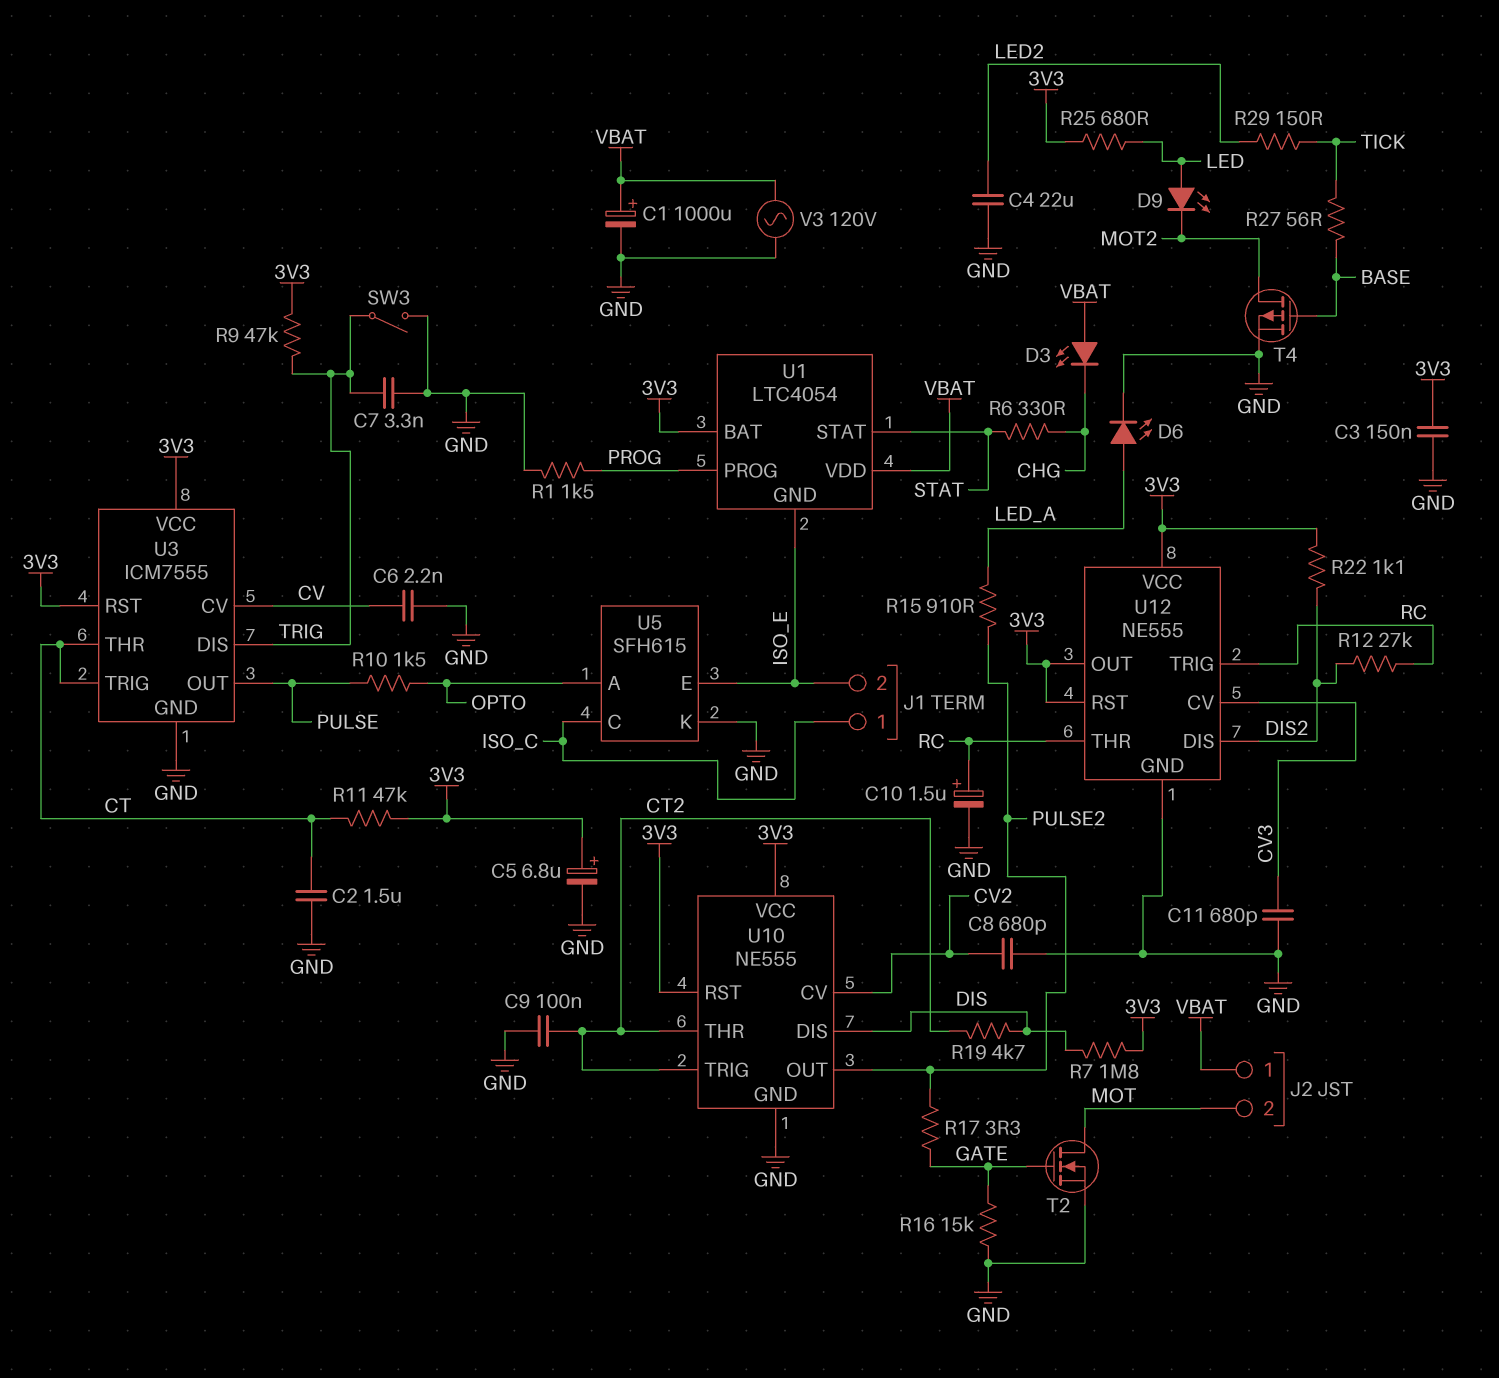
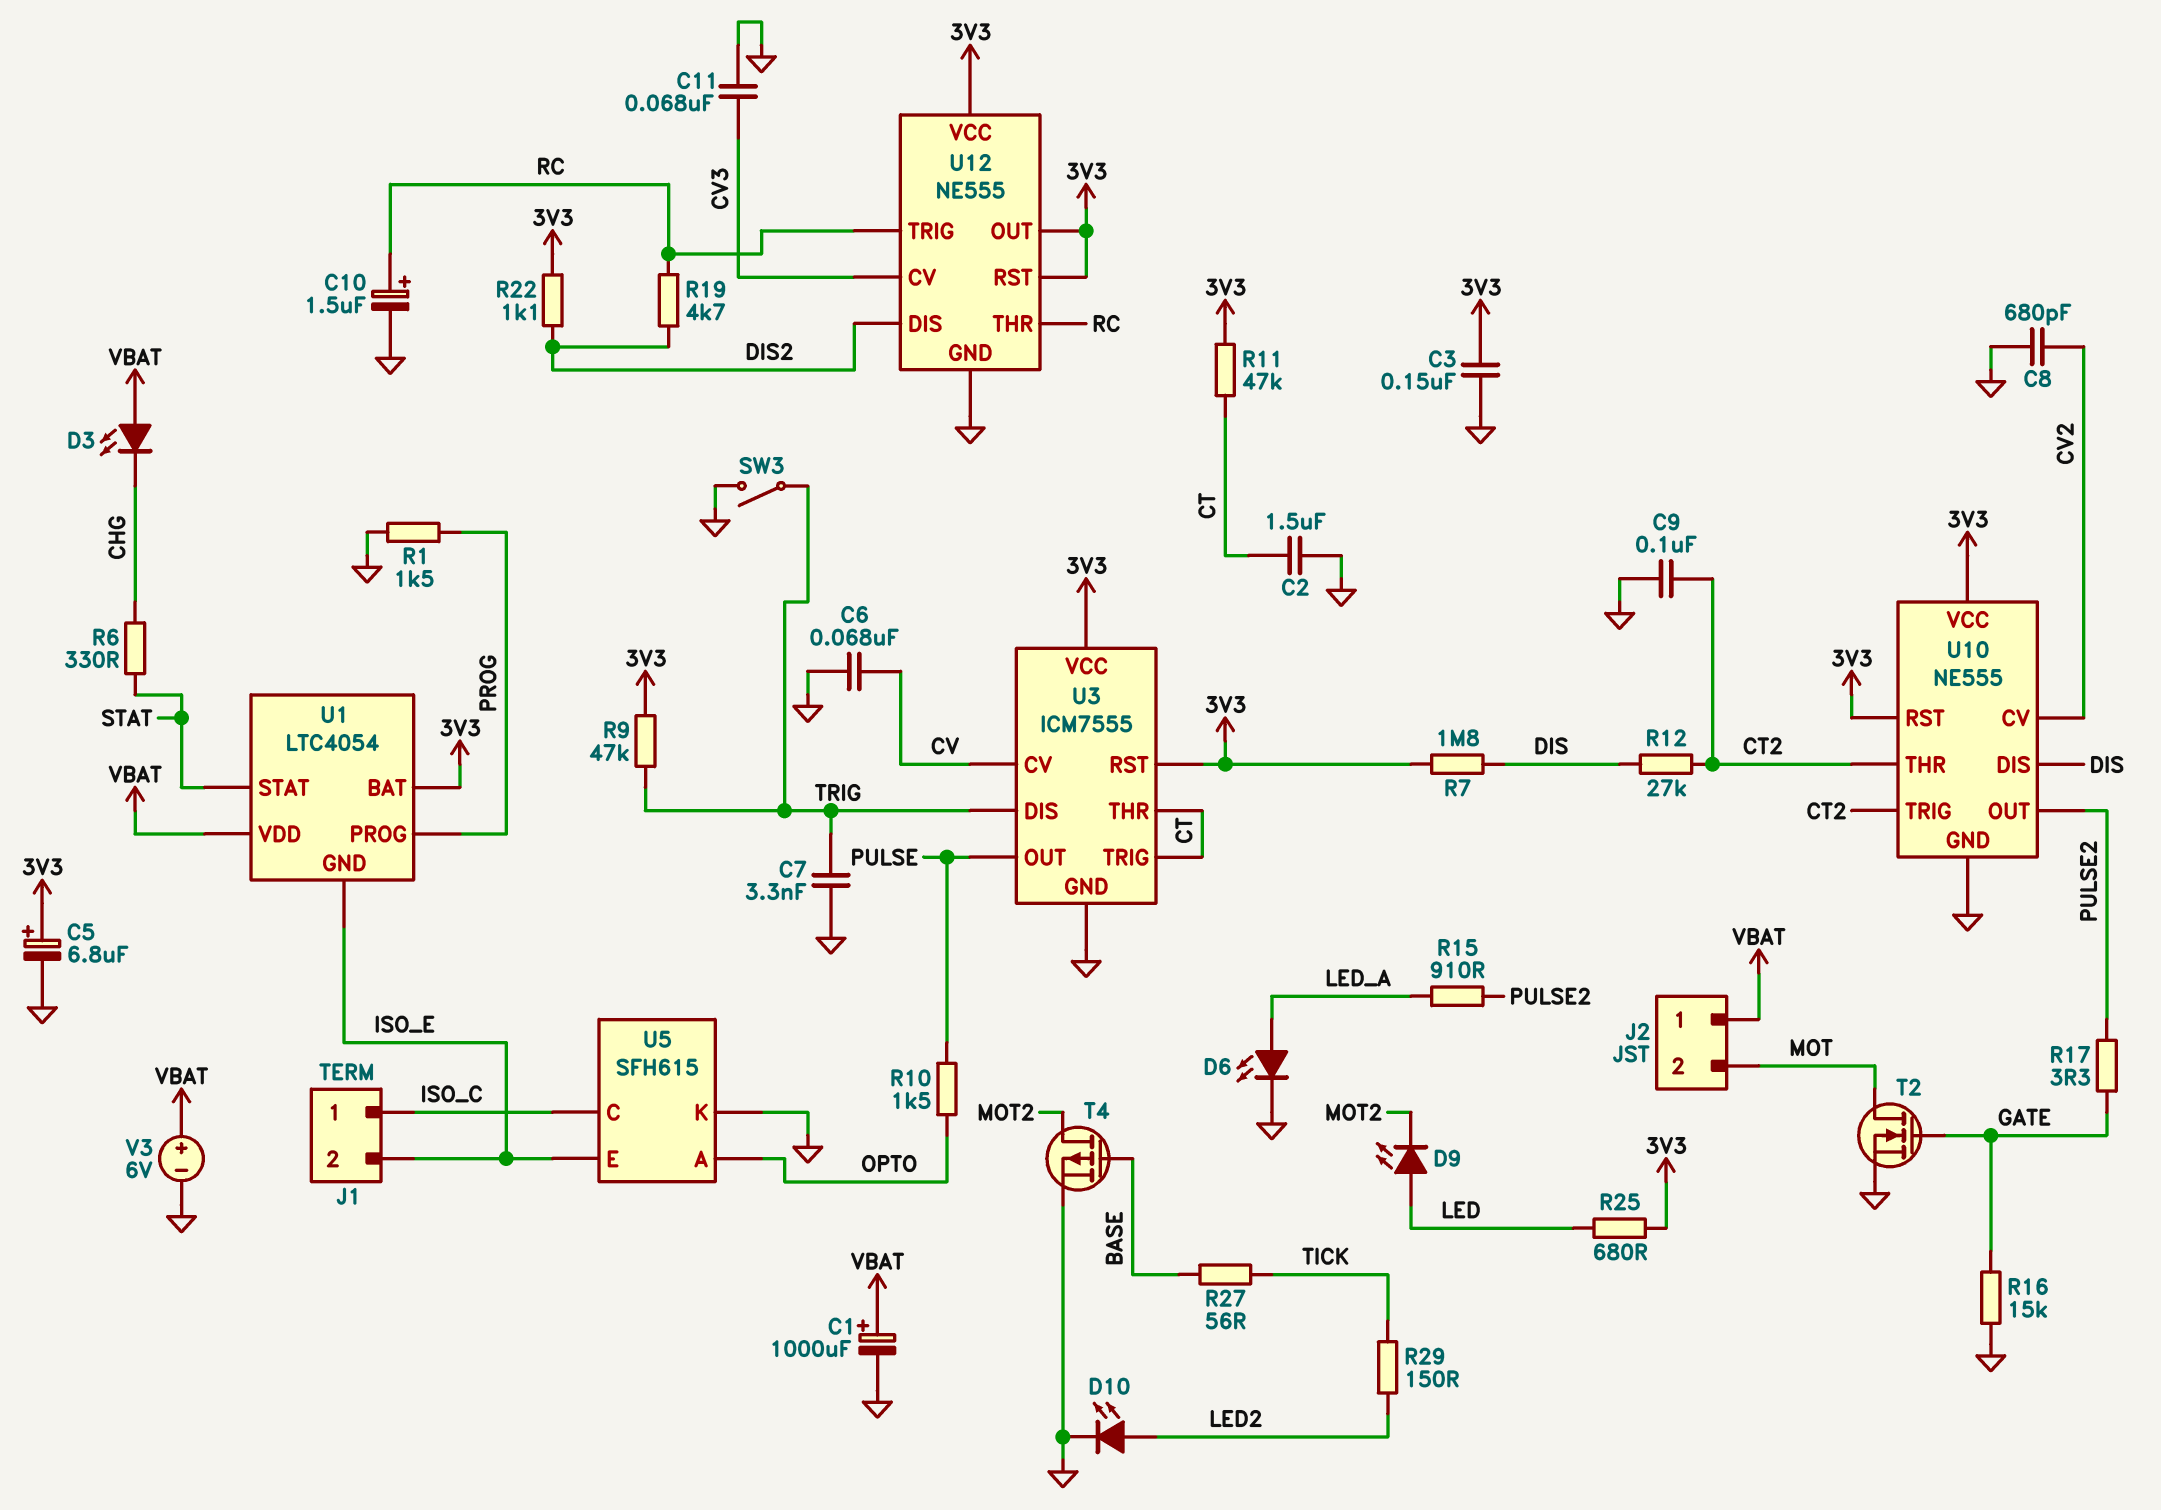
C4: 22uF (GND, LED2) -> none
C6: 2.2nF (CV, GND) -> 68nF (CV, GND)
C11: 680pF (CV3, GND) -> 68nF (CV3, GND)
D10: none -> LED (A LED2, K GND)
R12: 27k (DIS2, RC) -> 27k (CT2, DIS)
R19: 4.7k (CT2, DIS) -> 4.7k (DIS2, RC)
V3: AC 120V (GND, VBAT) -> 6V (plus VBAT, minus GND)

